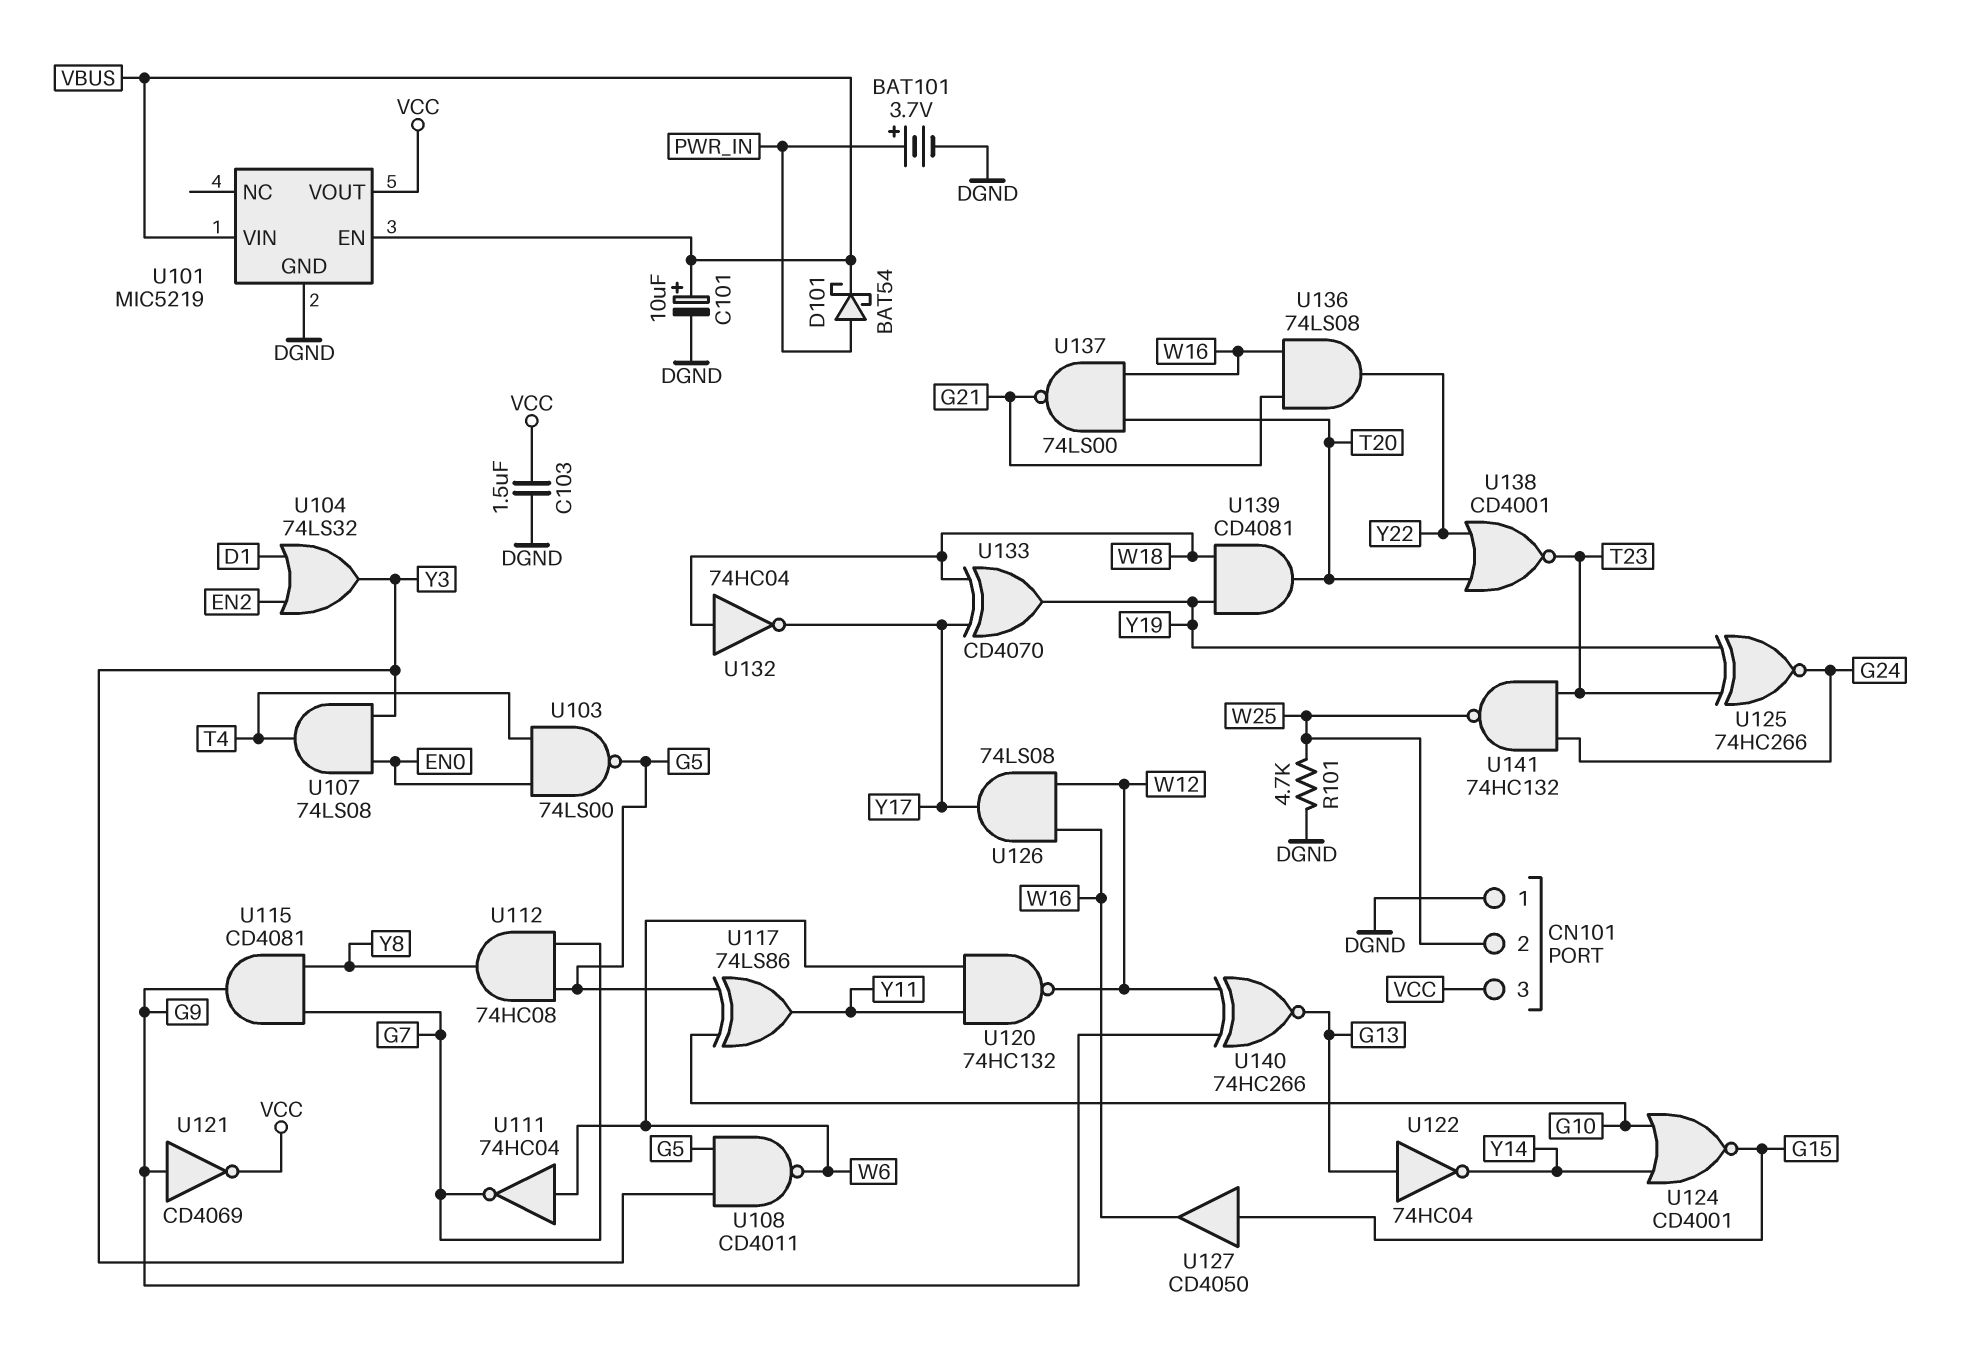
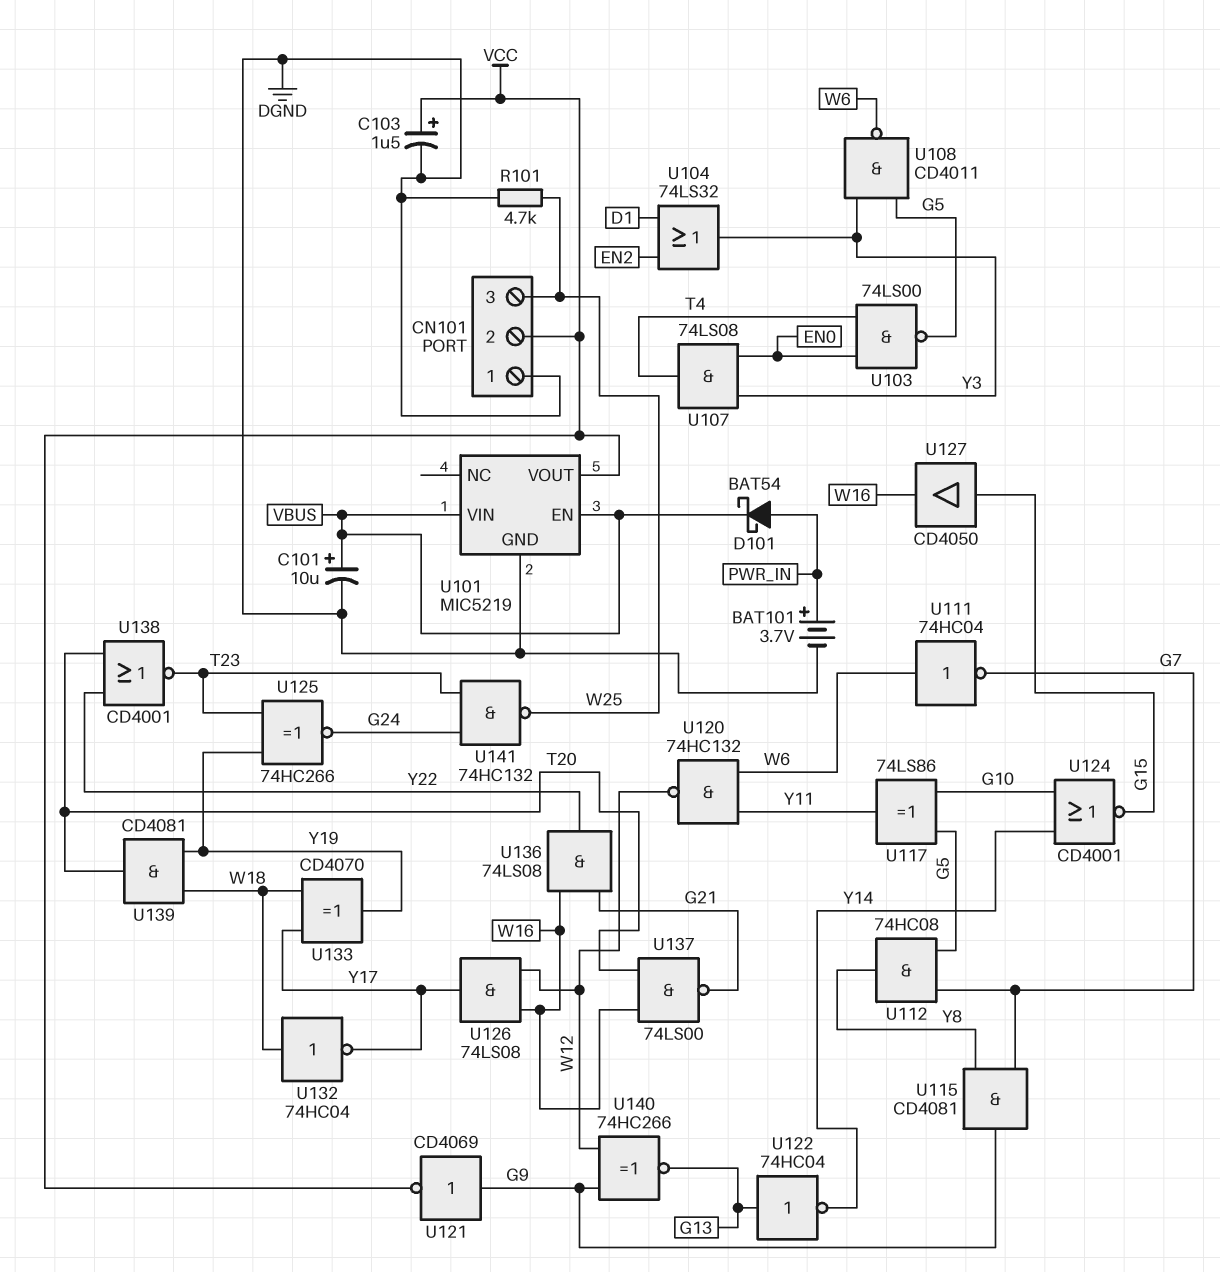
C103: 1.5uF (DGND, VCC) -> 1.5uF (plus VCC, minus DGND)
CN101 pin 2: W25 -> VCC
CN101 pin 3: VCC -> W25

